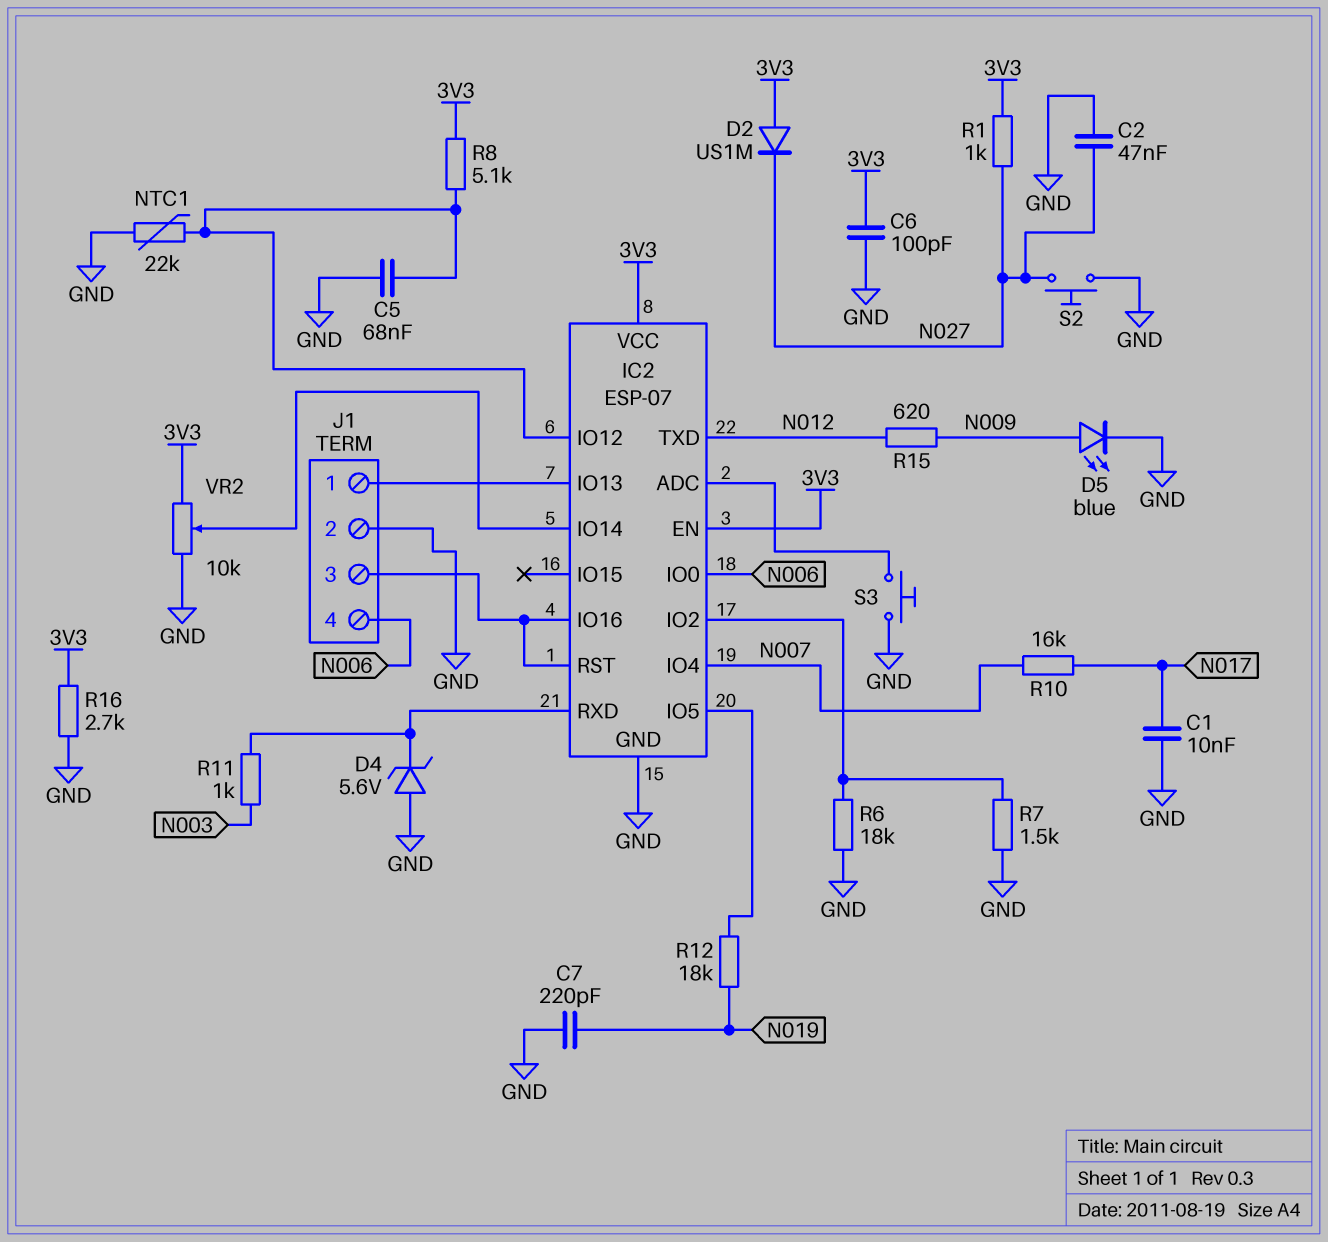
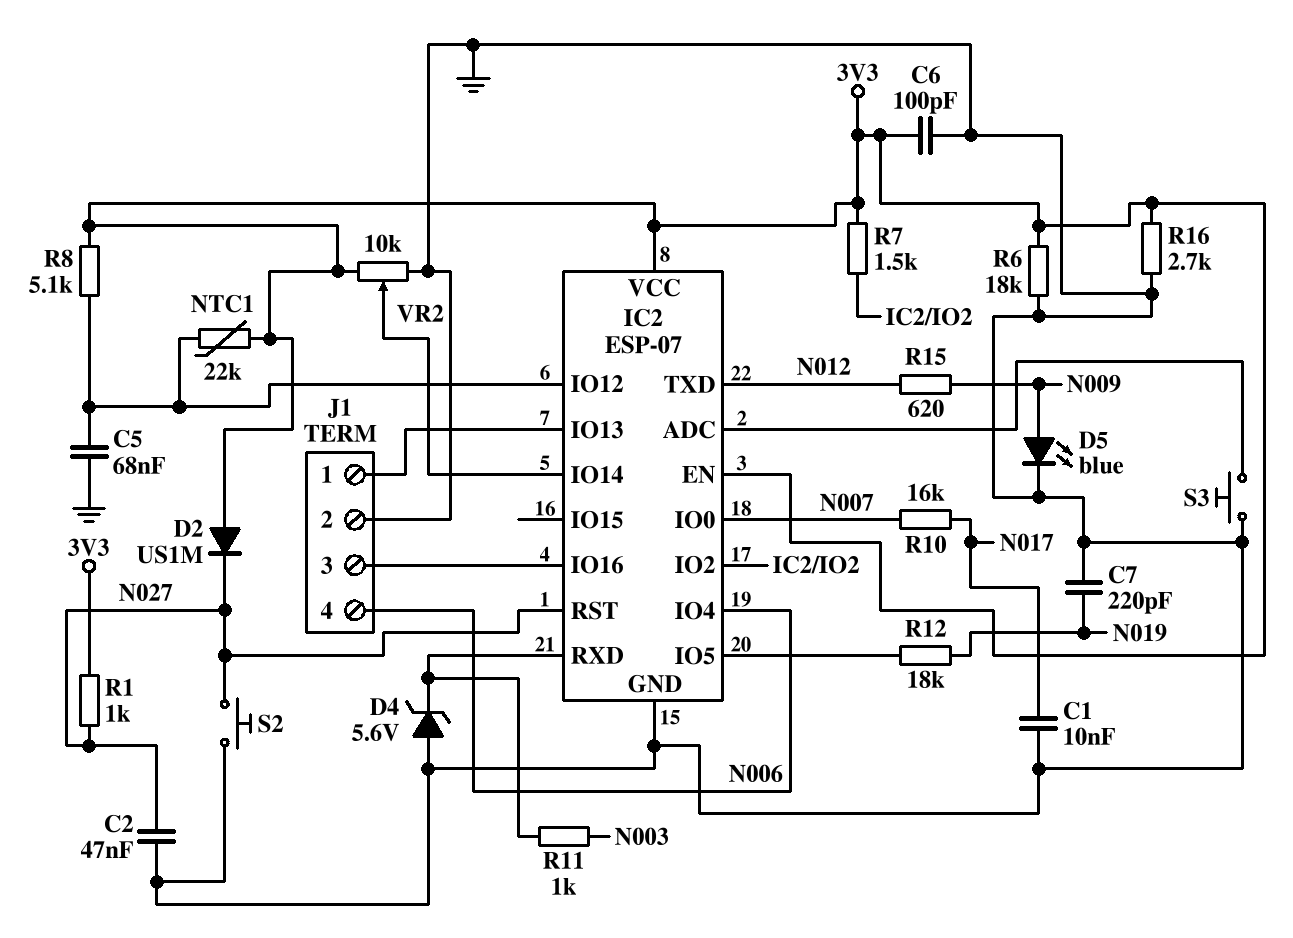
IC2 pin IO0: N006 -> N007
IC2 pin IO4: N007 -> N006
IC2 pin RST: IC2/IO16 -> N027
NTC1: 22k (GND, IC2/IO12) -> 22k (3V3, IC2/IO12)
R6: 18k (GND, IC2/IO2) -> 18k (3V3, GND)
R7: 1.5k (GND, IC2/IO2) -> 1.5k (3V3, IC2/IO2)

